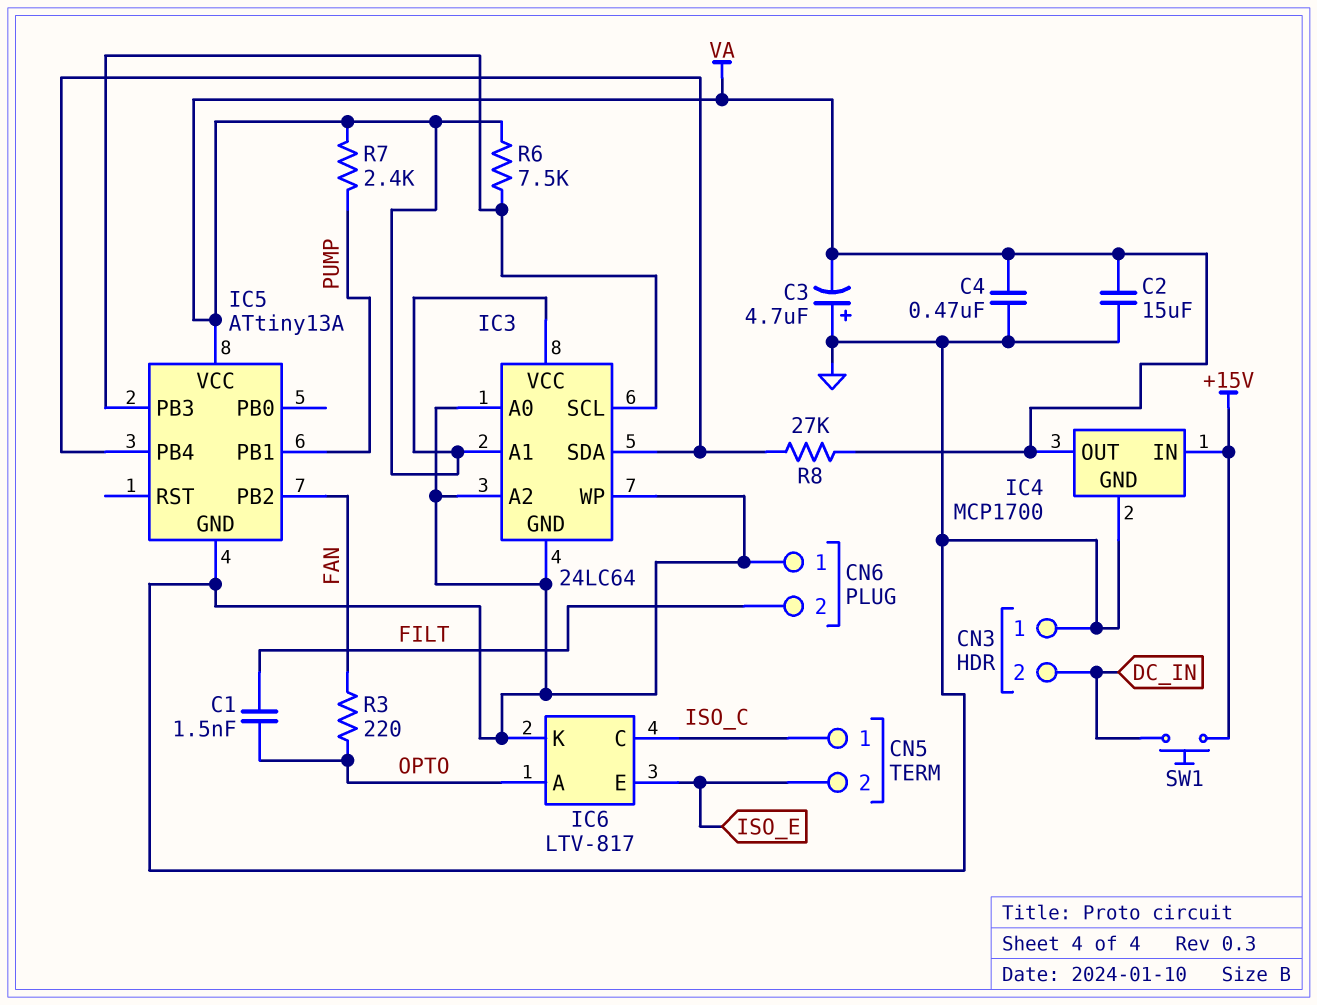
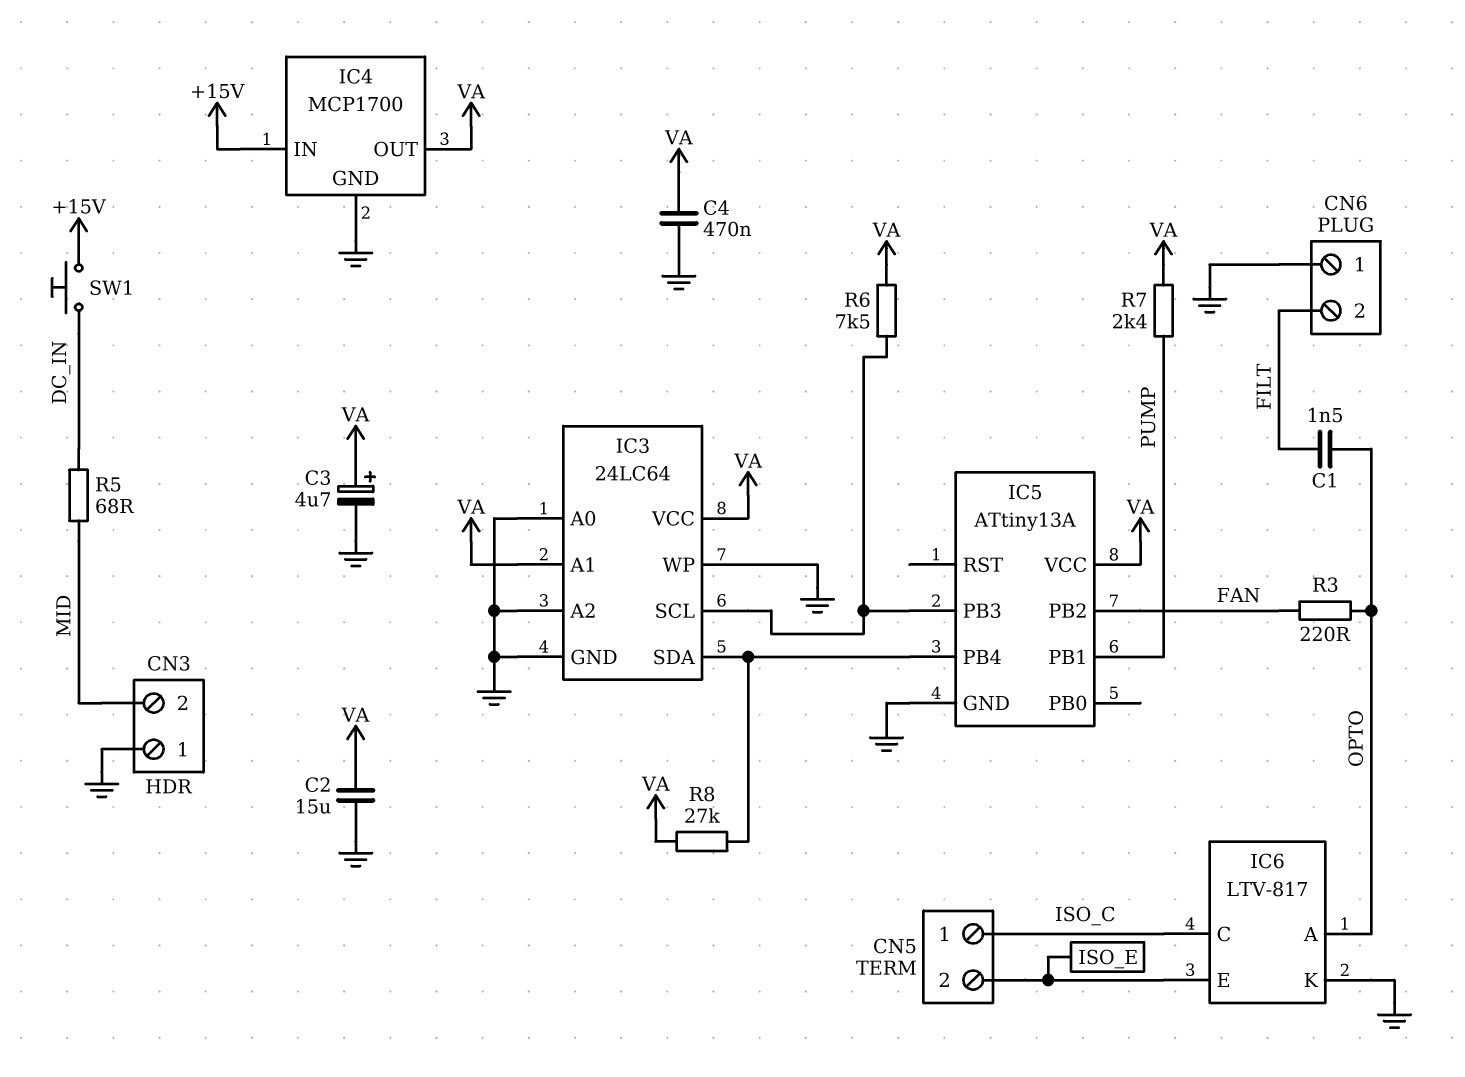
C3: 4.7uF (plus GND, minus VA) -> 4.7uF (plus VA, minus GND)
CN3 pin 2: DC_IN -> MID
R5: none -> 68 (DC_IN, MID)

